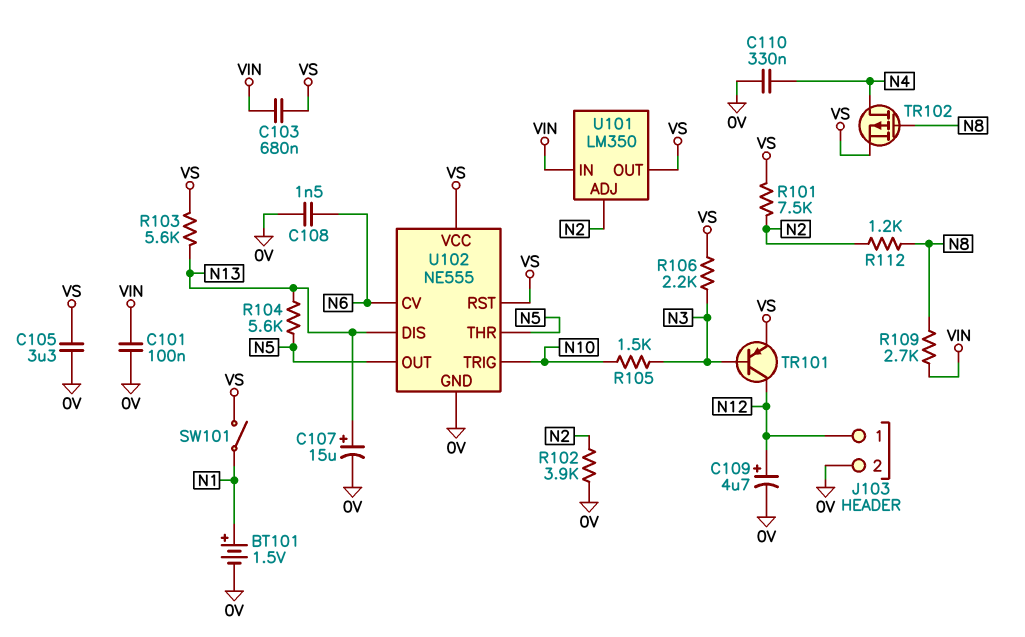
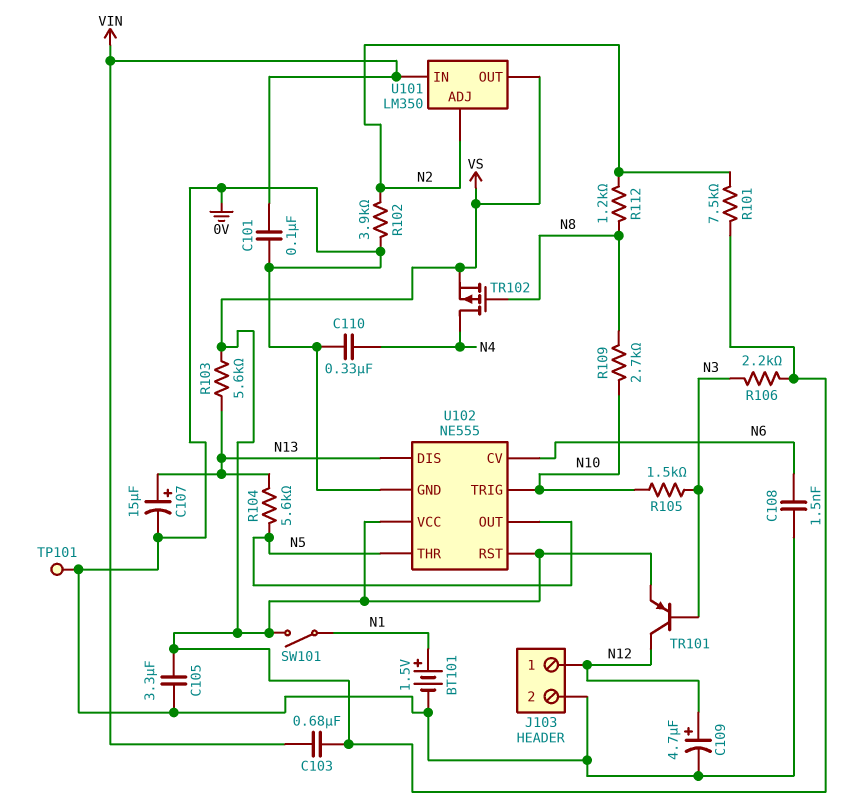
R109: 2.7k (N8, VIN) -> 2.7k (N8, N10)
TP101: none -> test point (0V)

